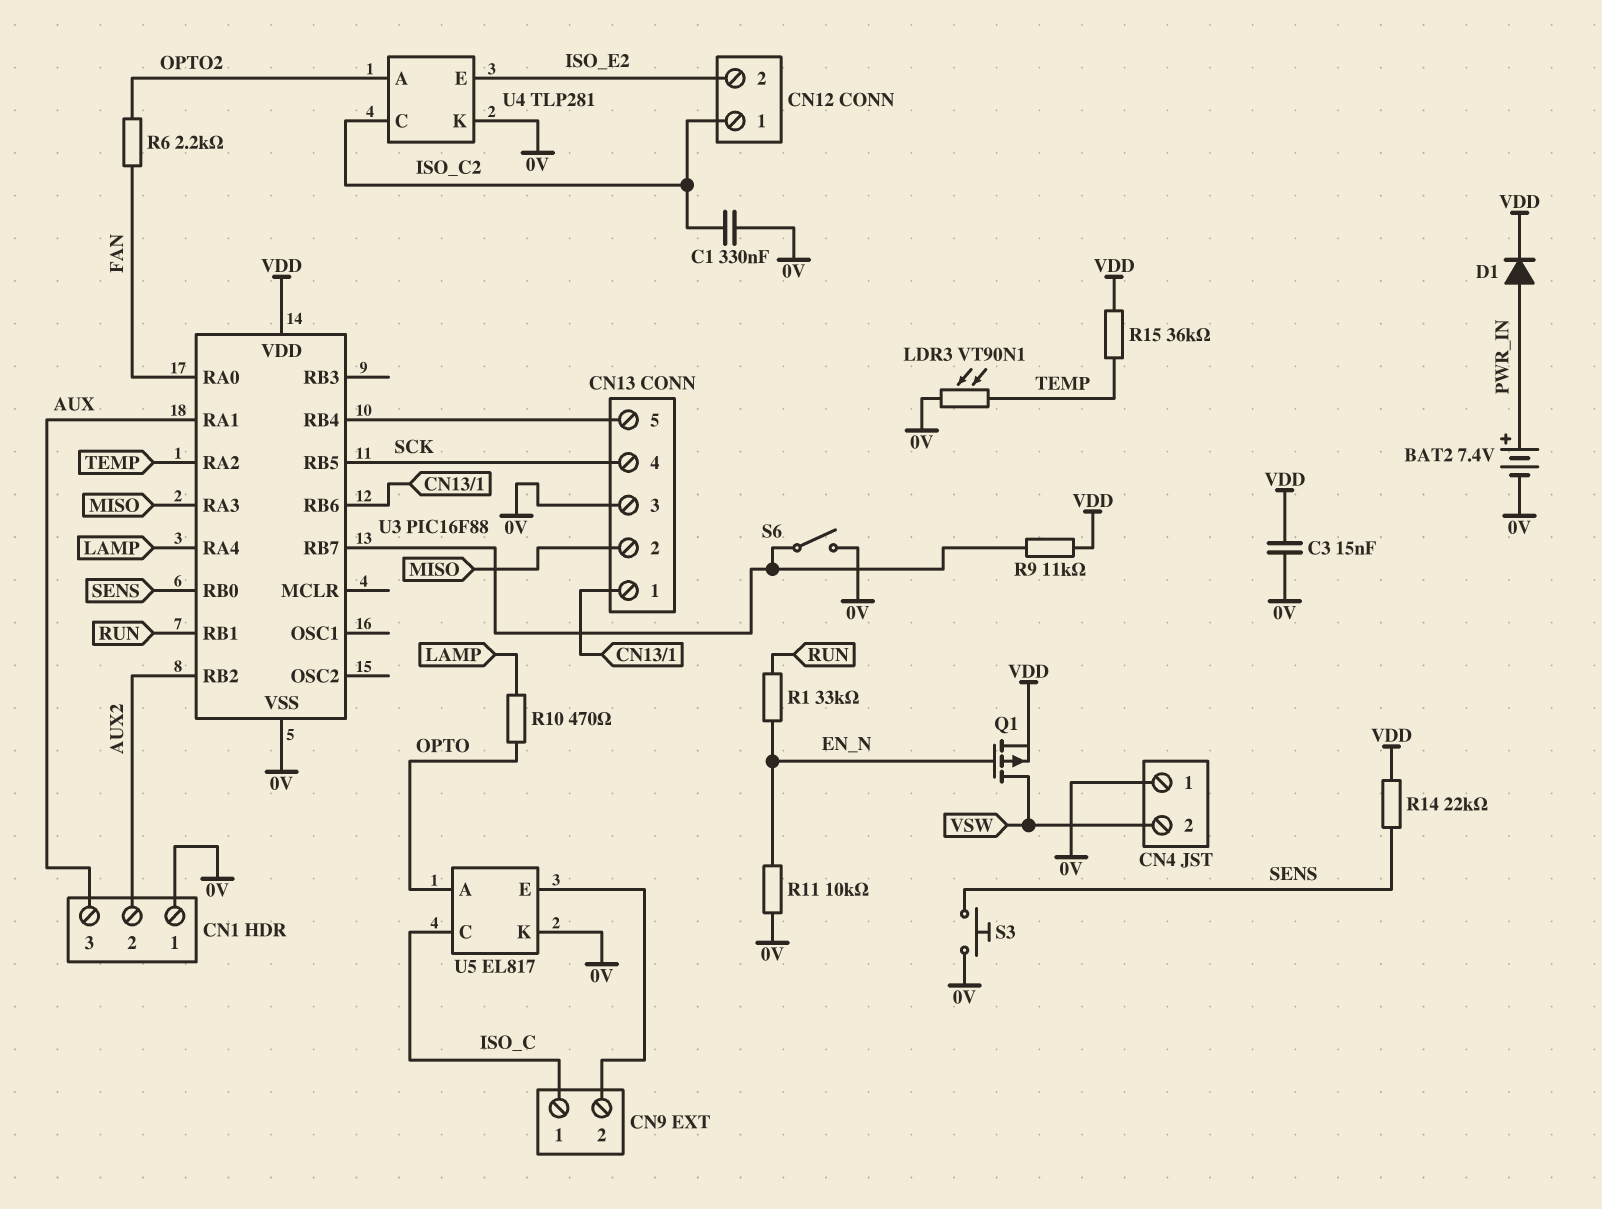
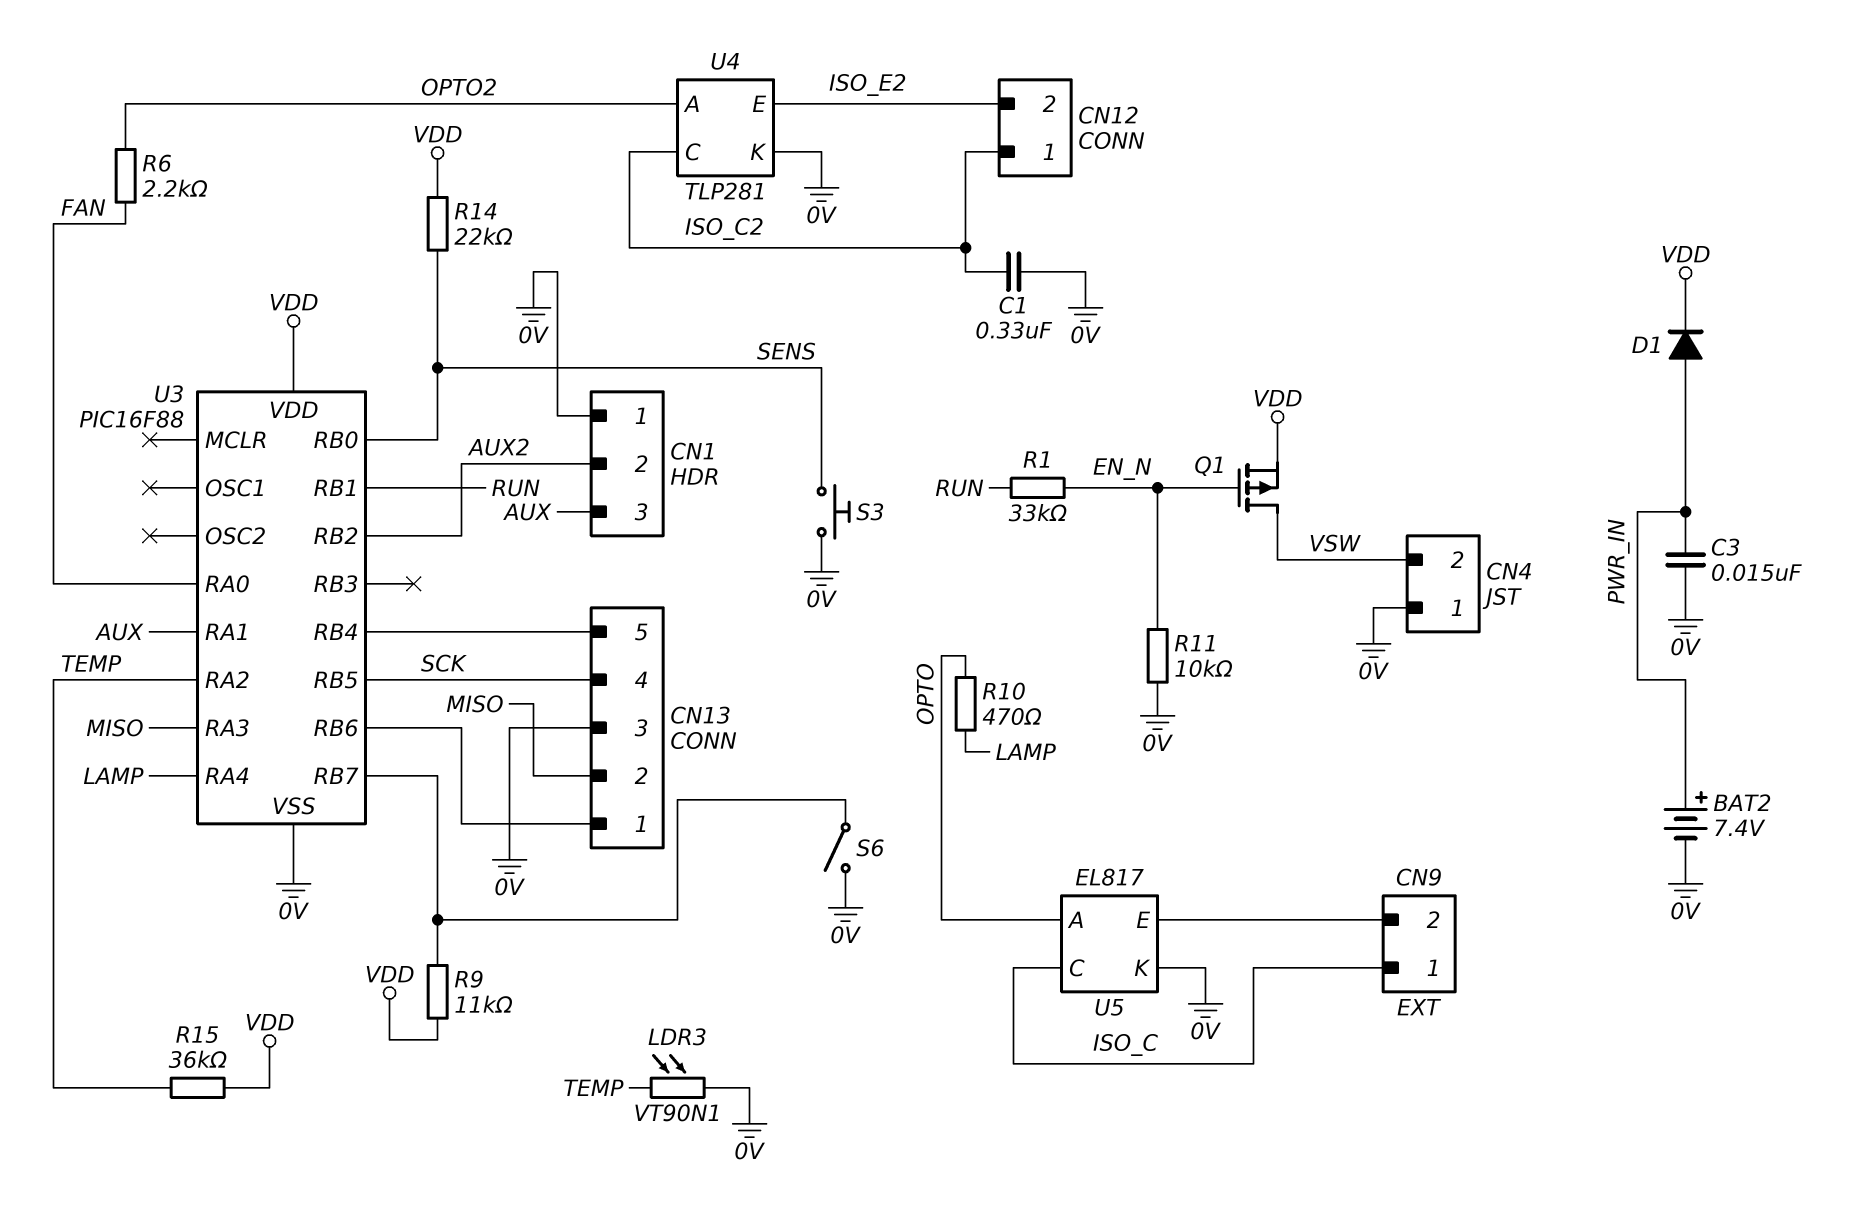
C3: 15nF (0V, VDD) -> 15nF (0V, PWR_IN)

